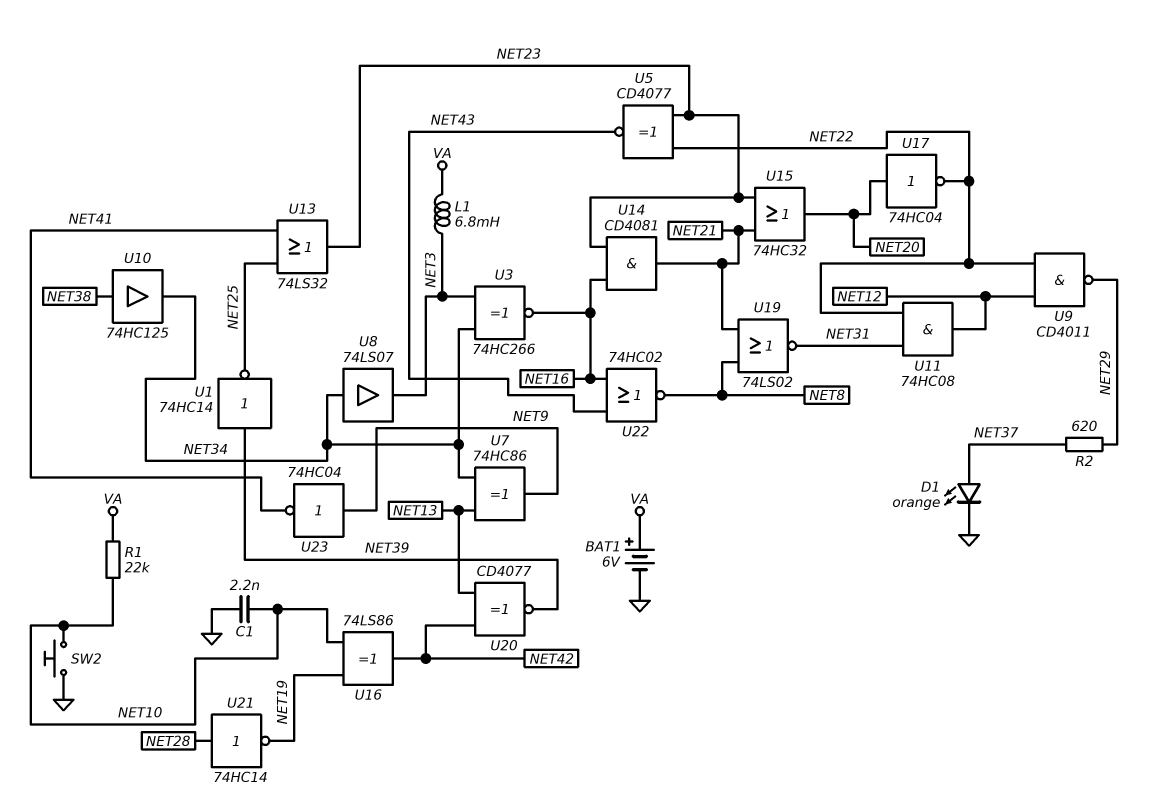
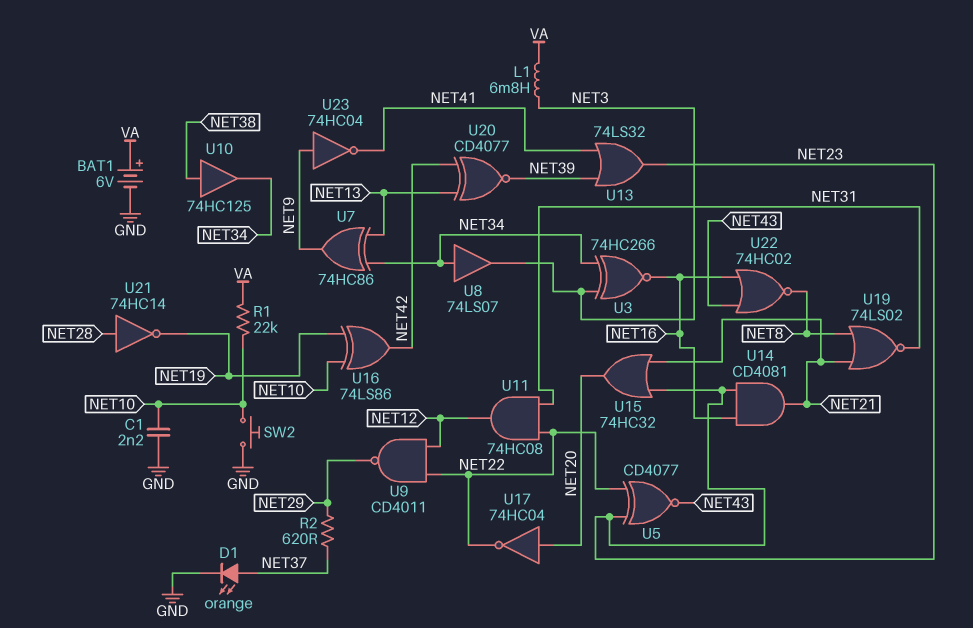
U1: NOT 74HC14 (in NET39, out NET25) -> none
U13: OR 74LS32 (in NET25, in NET41, out NET23) -> OR 74LS32 (in NET39, in NET41, out NET23)

